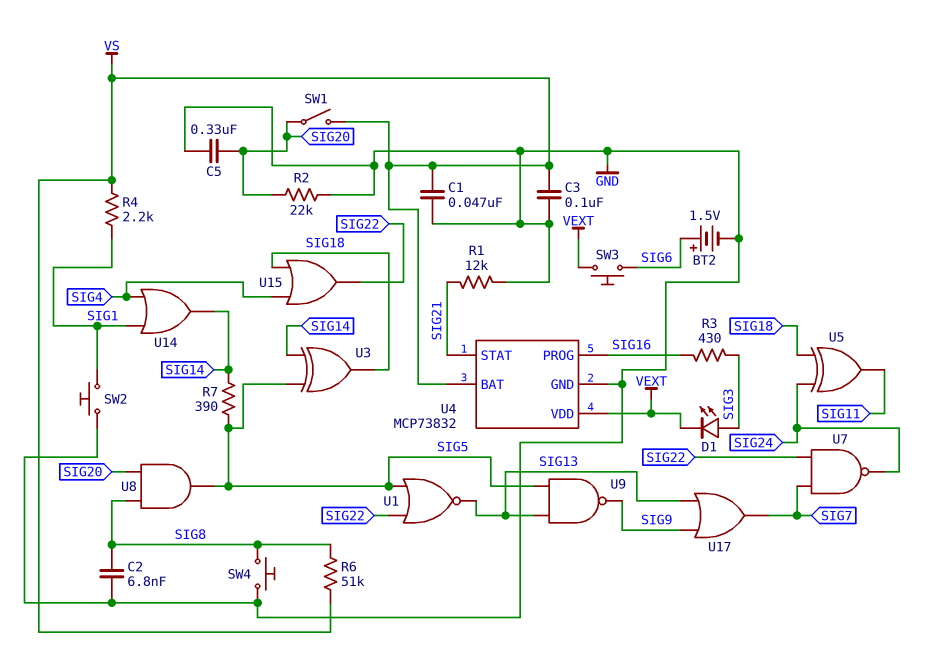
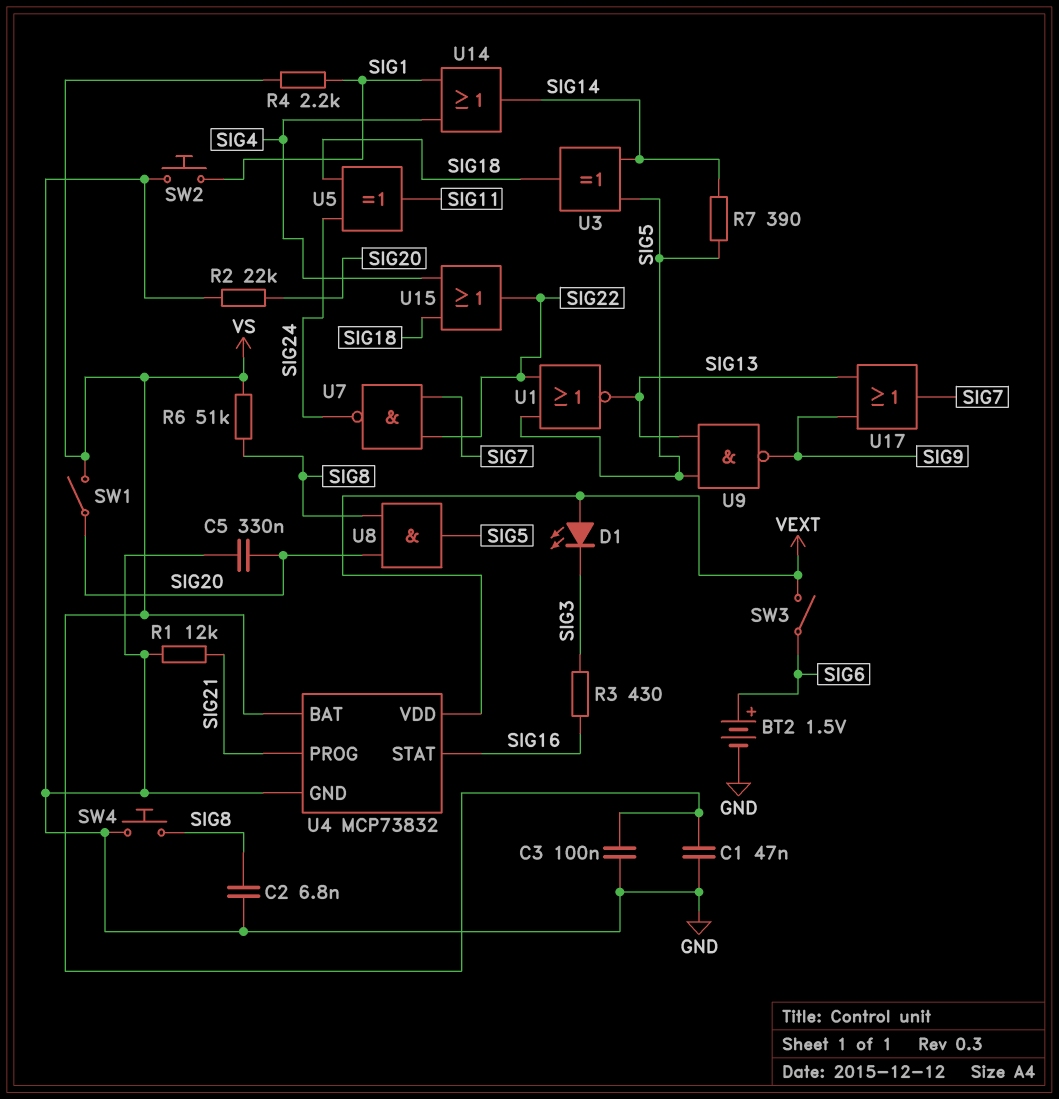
D1: LED (A SIG3, K VEXT) -> LED (A VEXT, K SIG3)
SW3: button (SIG6, VEXT) -> switch (SIG6, VEXT)
U4 pin PROG: SIG16 -> SIG21
U4 pin STAT: SIG21 -> SIG16

